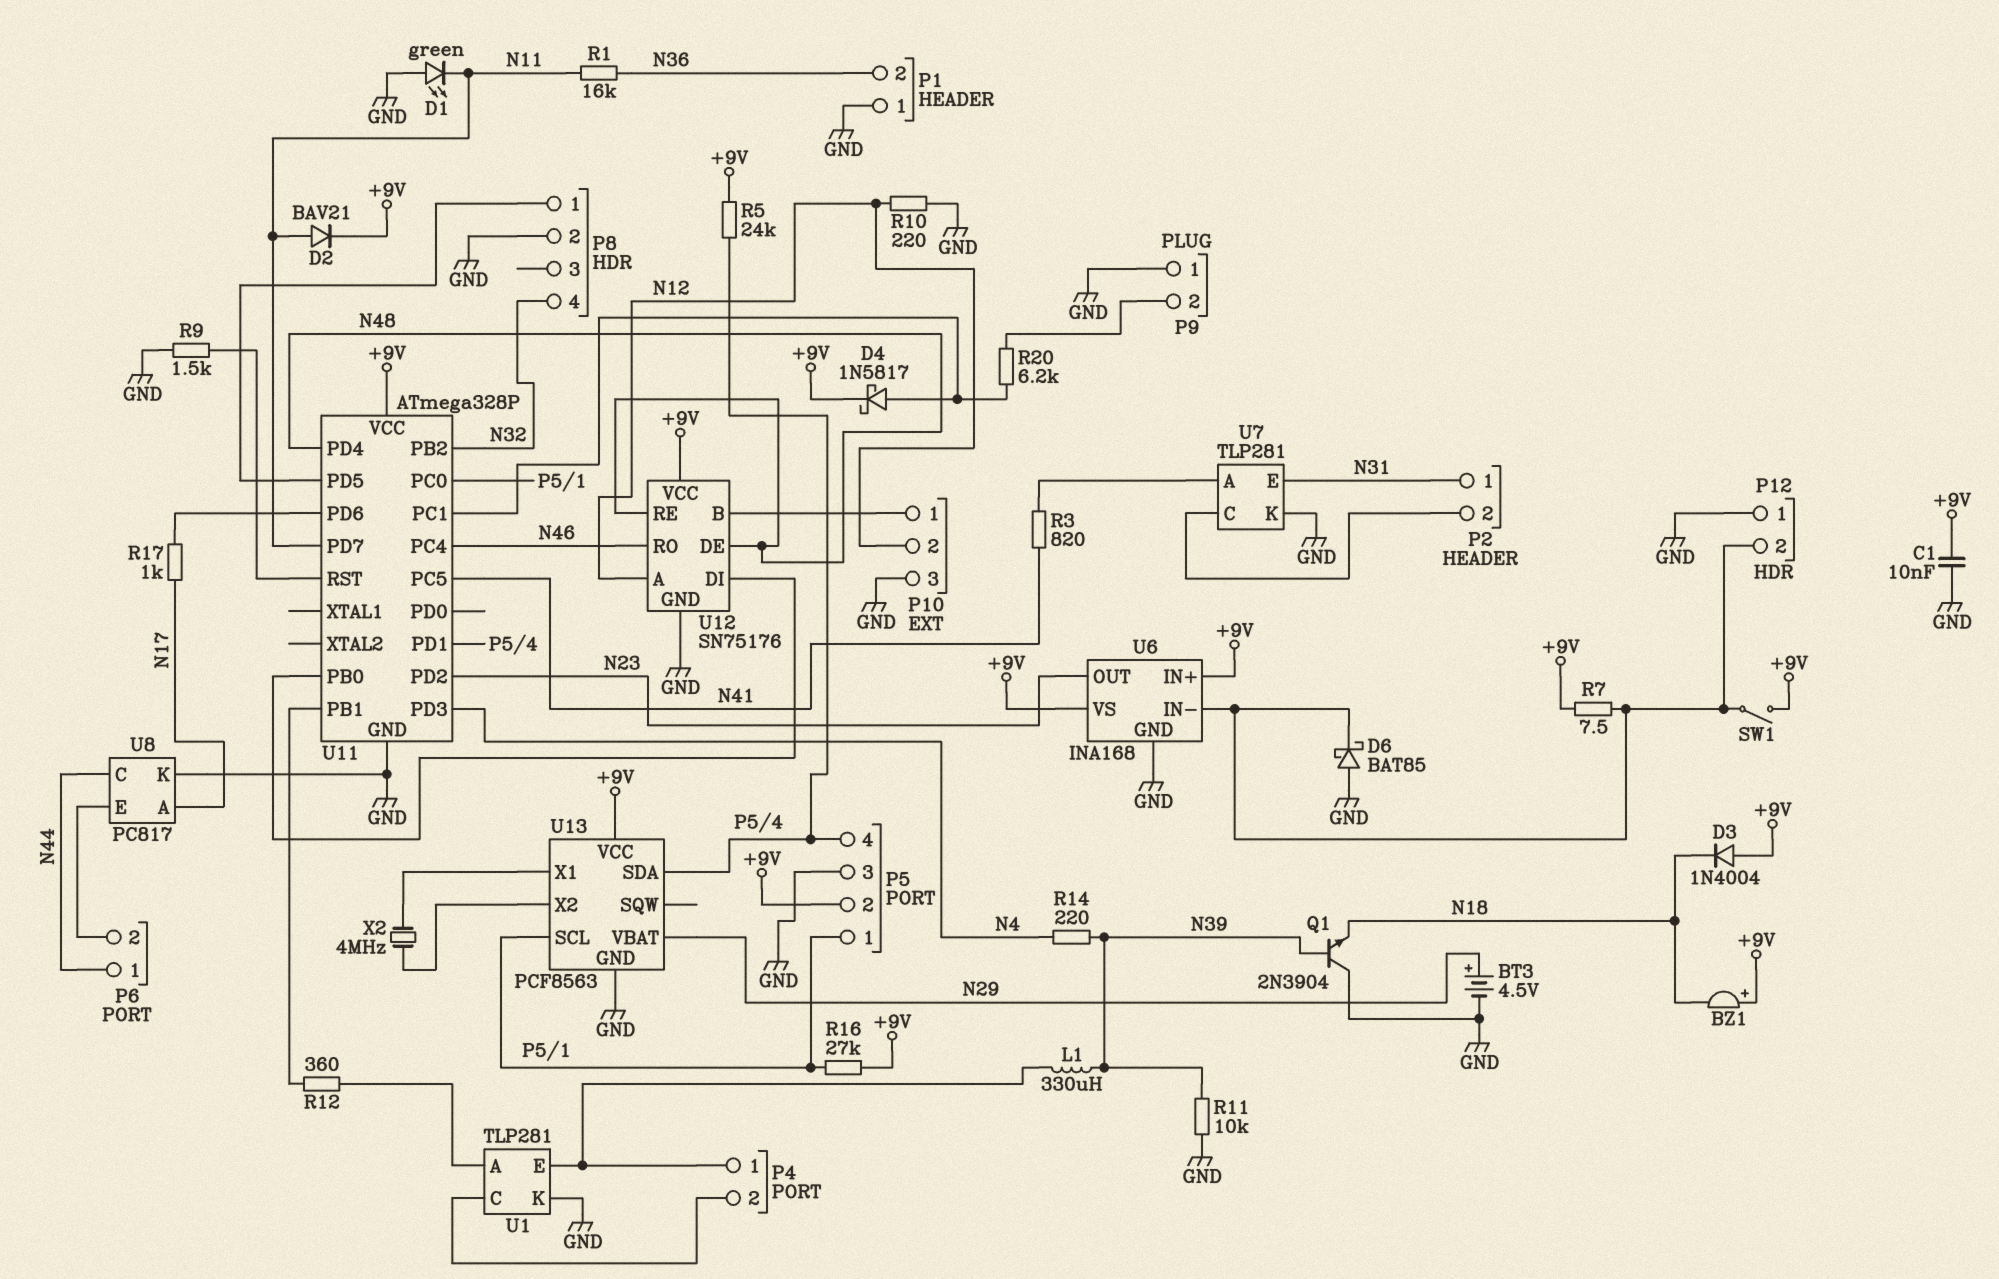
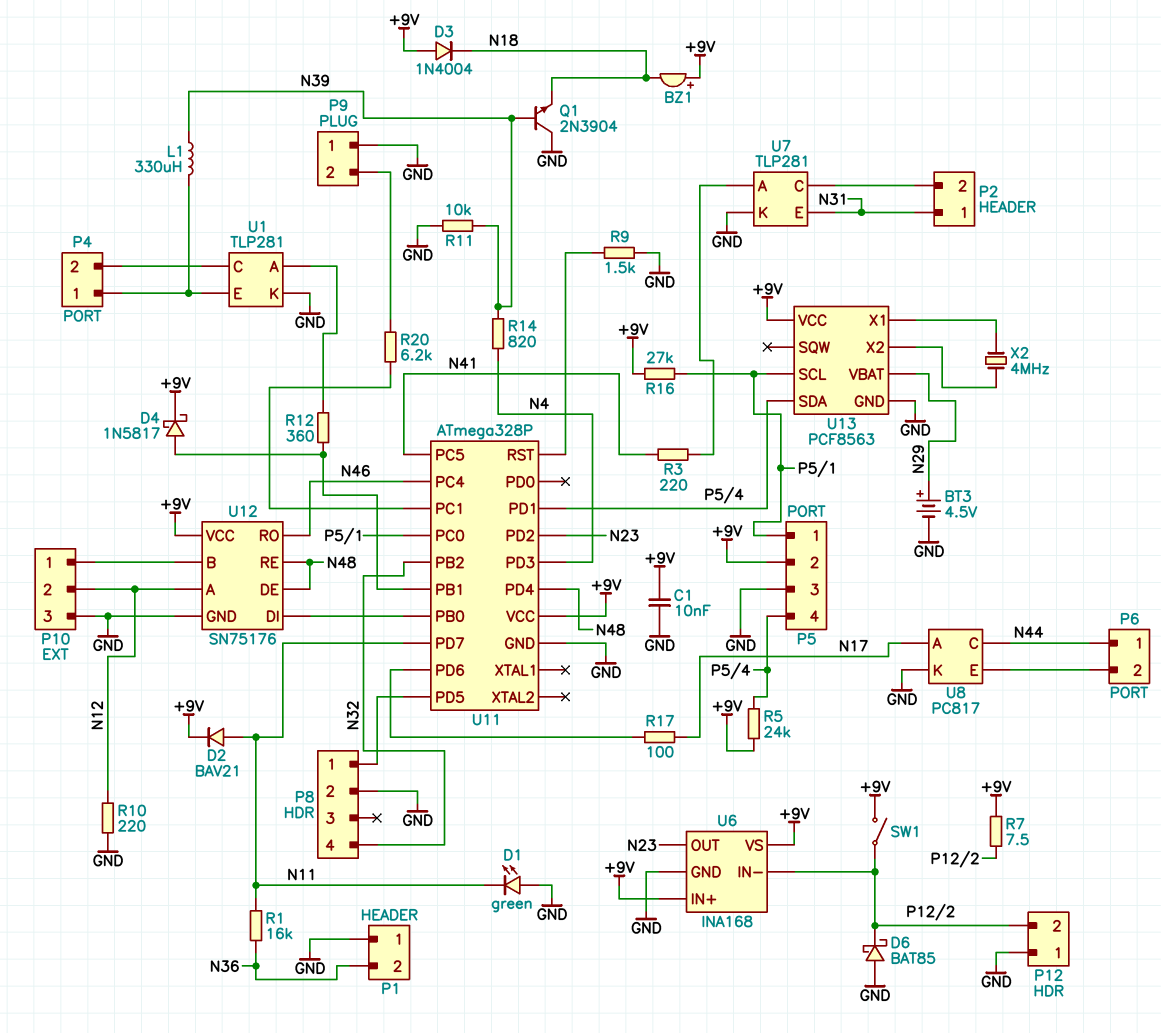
D4: schottky 1N5817 (A U11/PC1, K +9V) -> schottky 1N5817 (A U11/PB1, K +9V)
R3: 820 (N41, U7/A) -> 220 (N41, U7/A)
R14: 220 (N4, N39) -> 820 (N4, N39)
R17: 1k (N17, U11/PD6) -> 100 (N17, U11/PD6)

